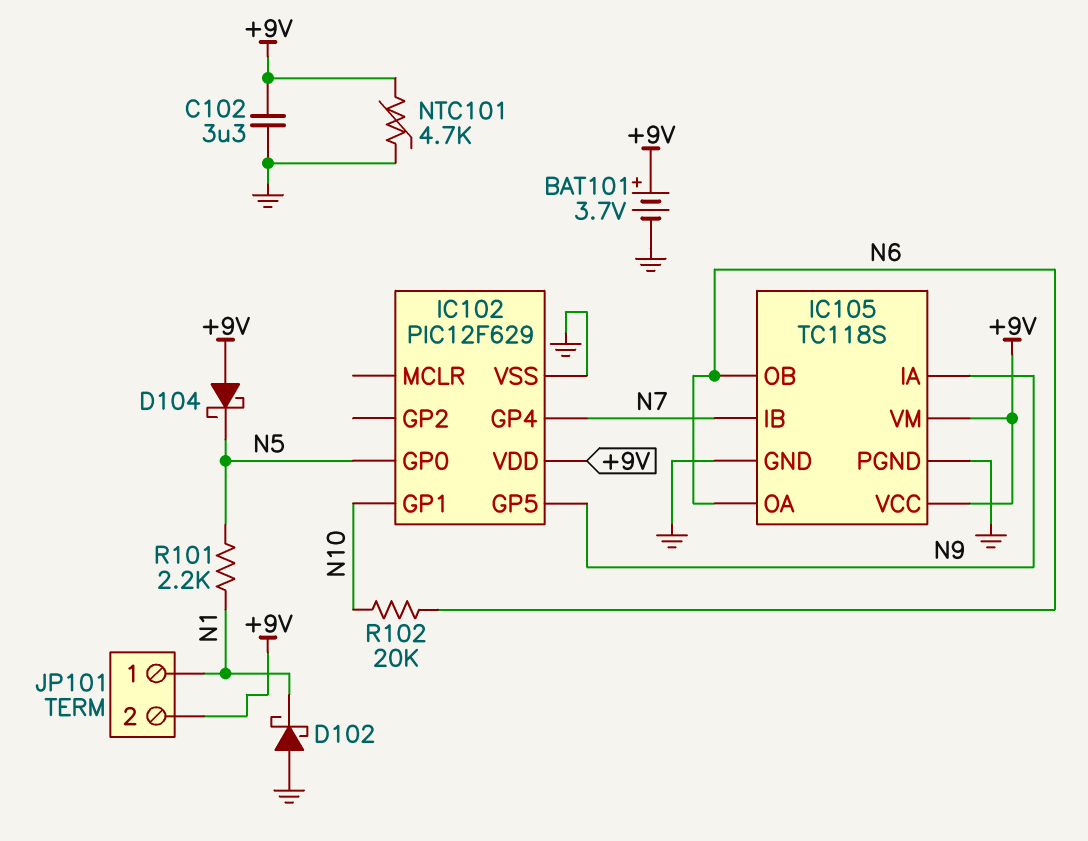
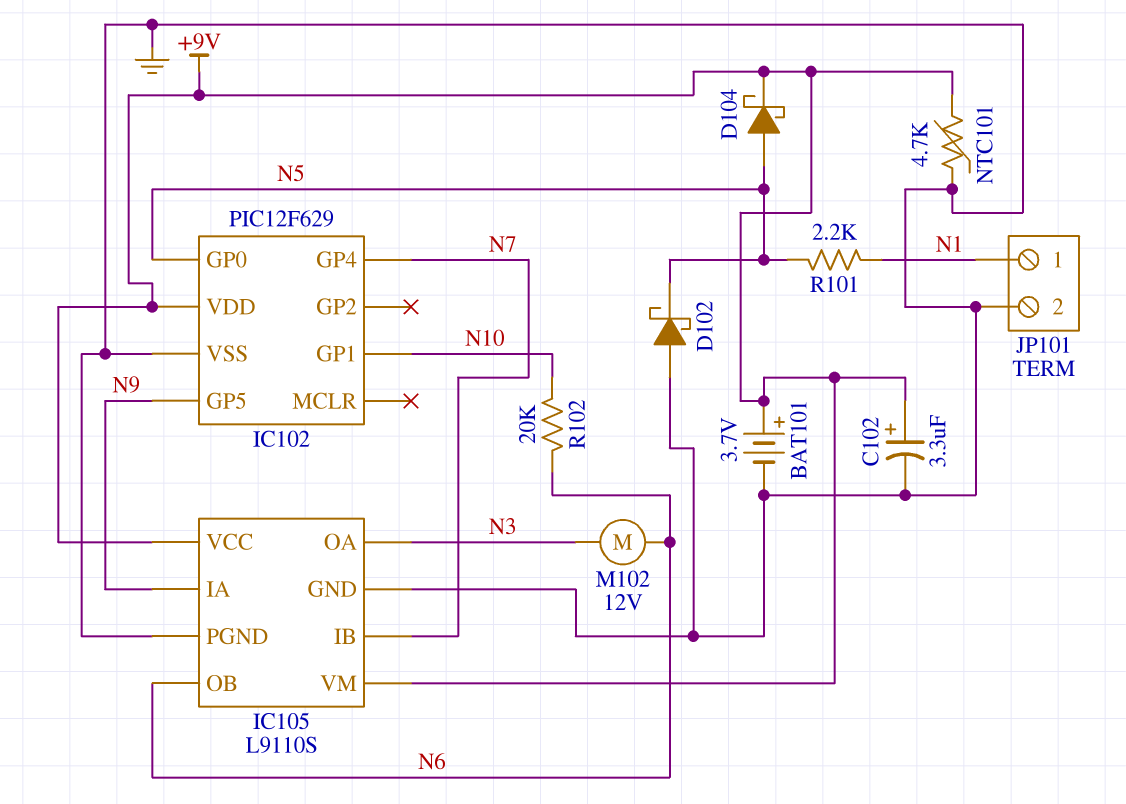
C102: 3.3uF (+9V, GND) -> 3.3uF (plus +9V, minus GND)
D102: schottky (A GND, K N1) -> schottky (A GND, K N5)
D104: schottky (A +9V, K N5) -> schottky (A N5, K +9V)
IC105: TC118S -> L9110S
IC105 pin OA: N6 -> N3
JP101 pin 2: +9V -> GND
M102: none -> motor 12V (N3, N6)

